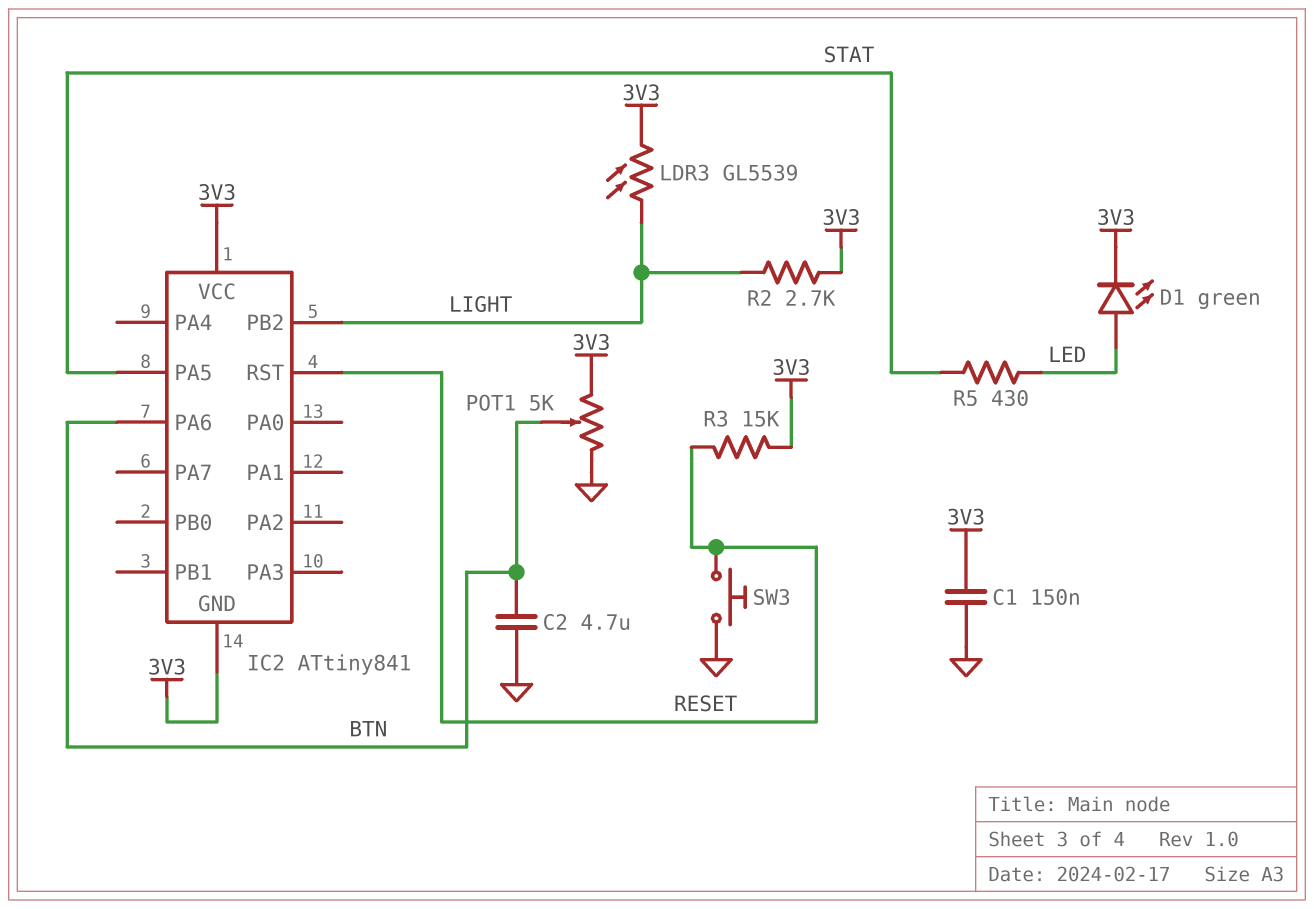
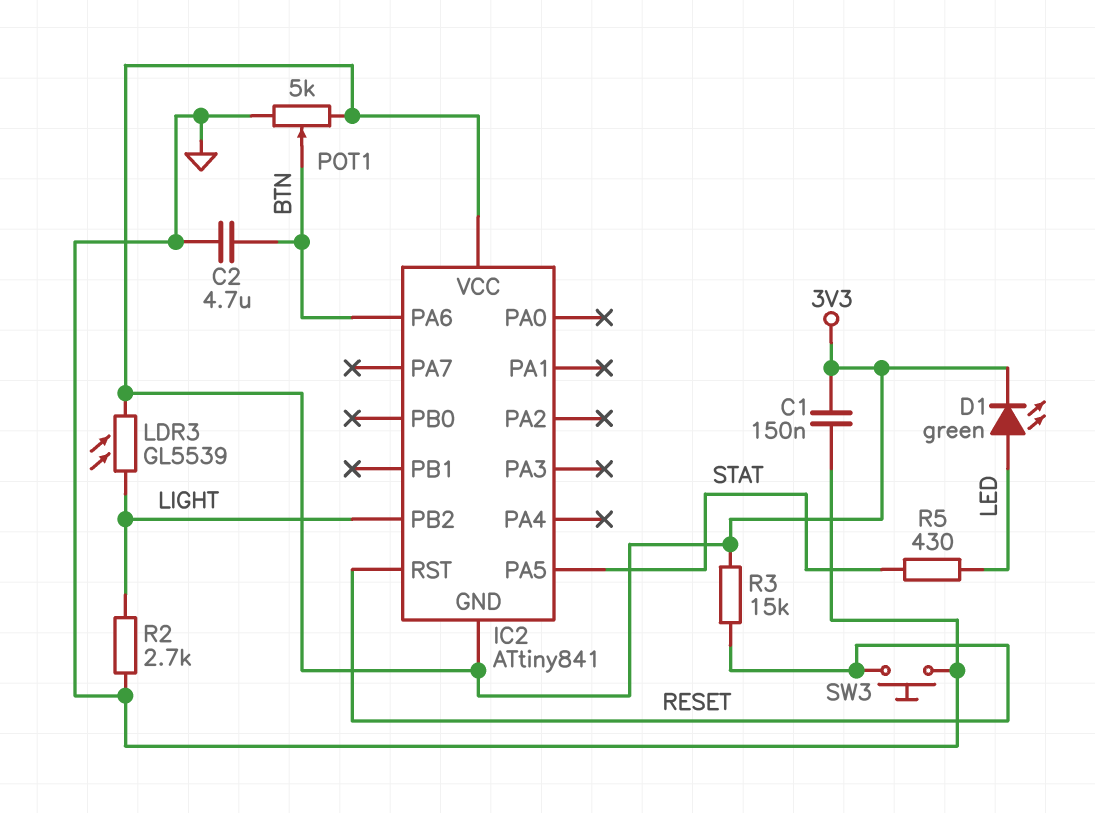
R2: 2.7k (3V3, LIGHT) -> 2.7k (GND, LIGHT)

